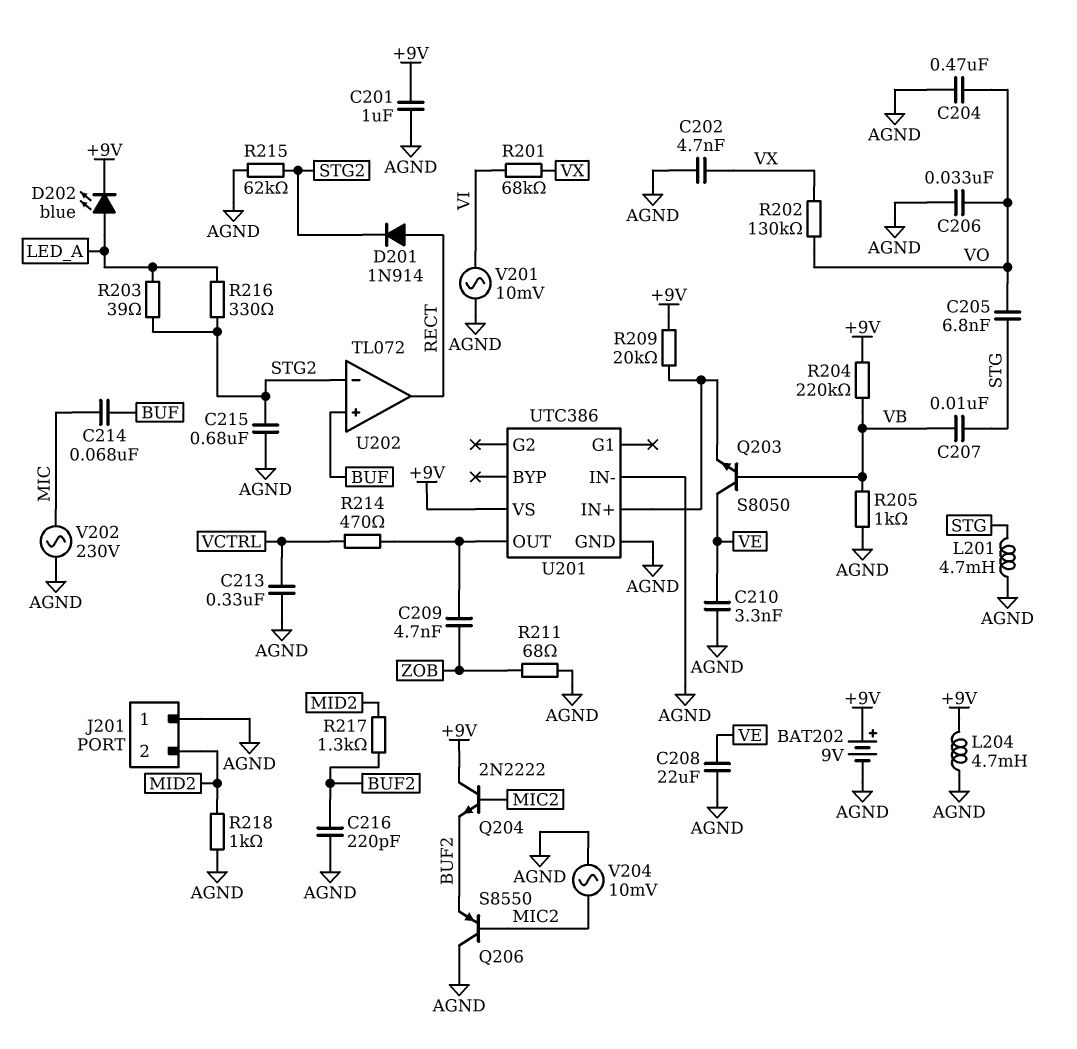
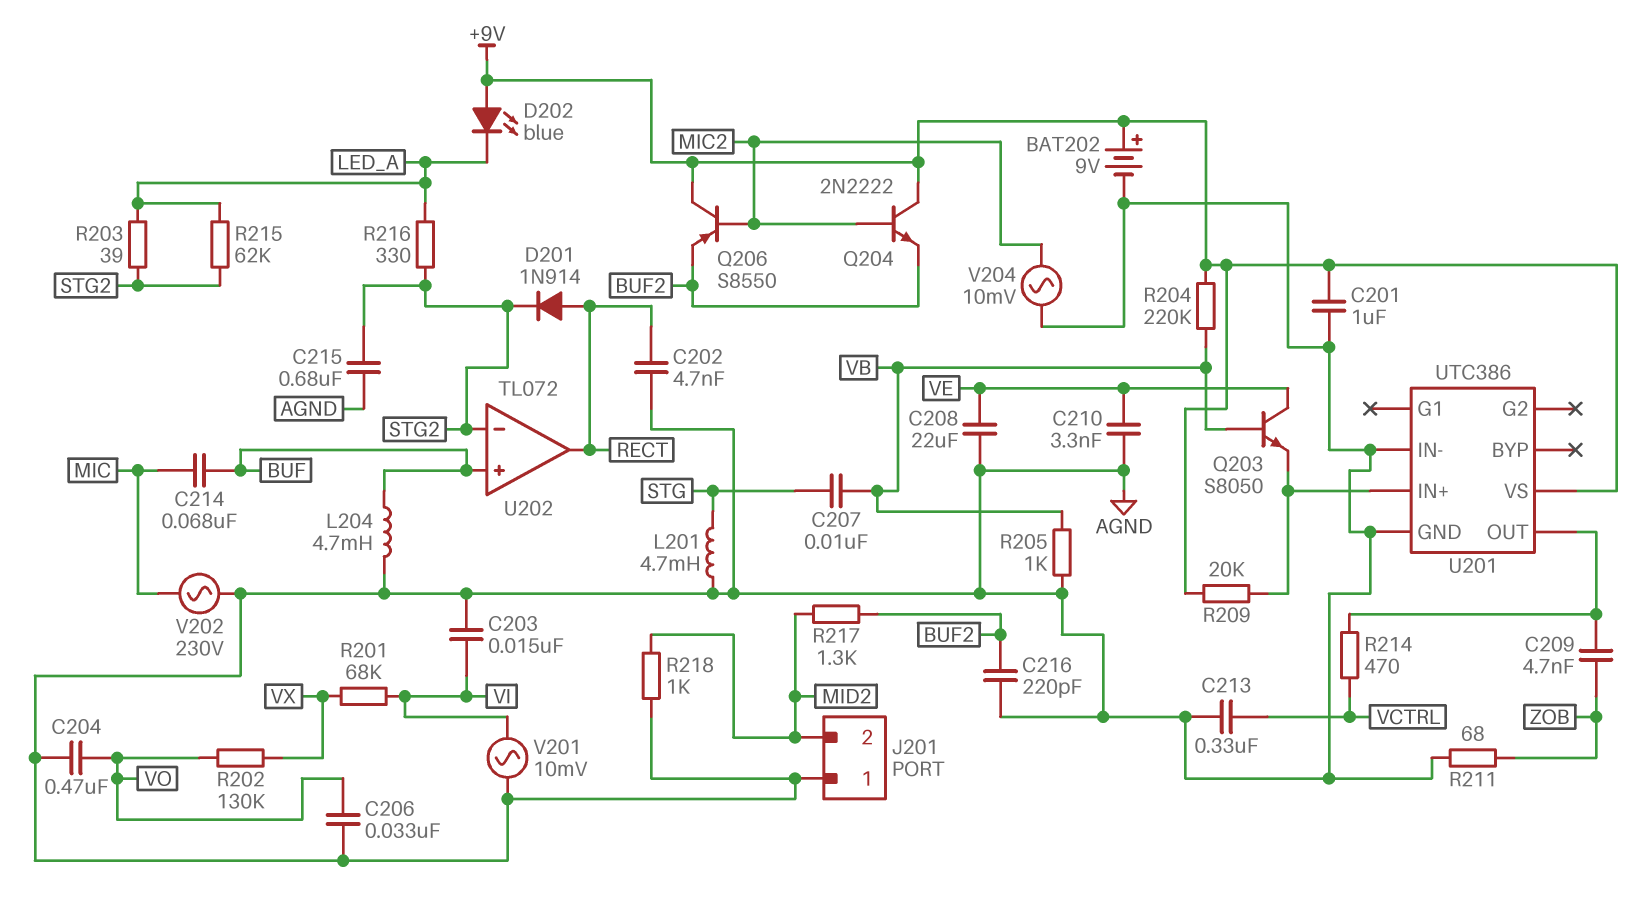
C202: 4.7nF (AGND, VX) -> 4.7nF (AGND, RECT)
C203: none -> 15nF (AGND, VI)
C205: 6.8nF (STG, VO) -> none
D202: LED blue (A LED_A, K +9V) -> LED blue (A +9V, K LED_A)
L204: 4.7mH (+9V, AGND) -> 4.7mH (AGND, BUF)
Q206: PNP S8550 (B MIC2, C AGND, E BUF2) -> PNP S8550 (B MIC2, C +9V, E BUF2)
R215: 62k (AGND, STG2) -> 62k (LED_A, STG2)

